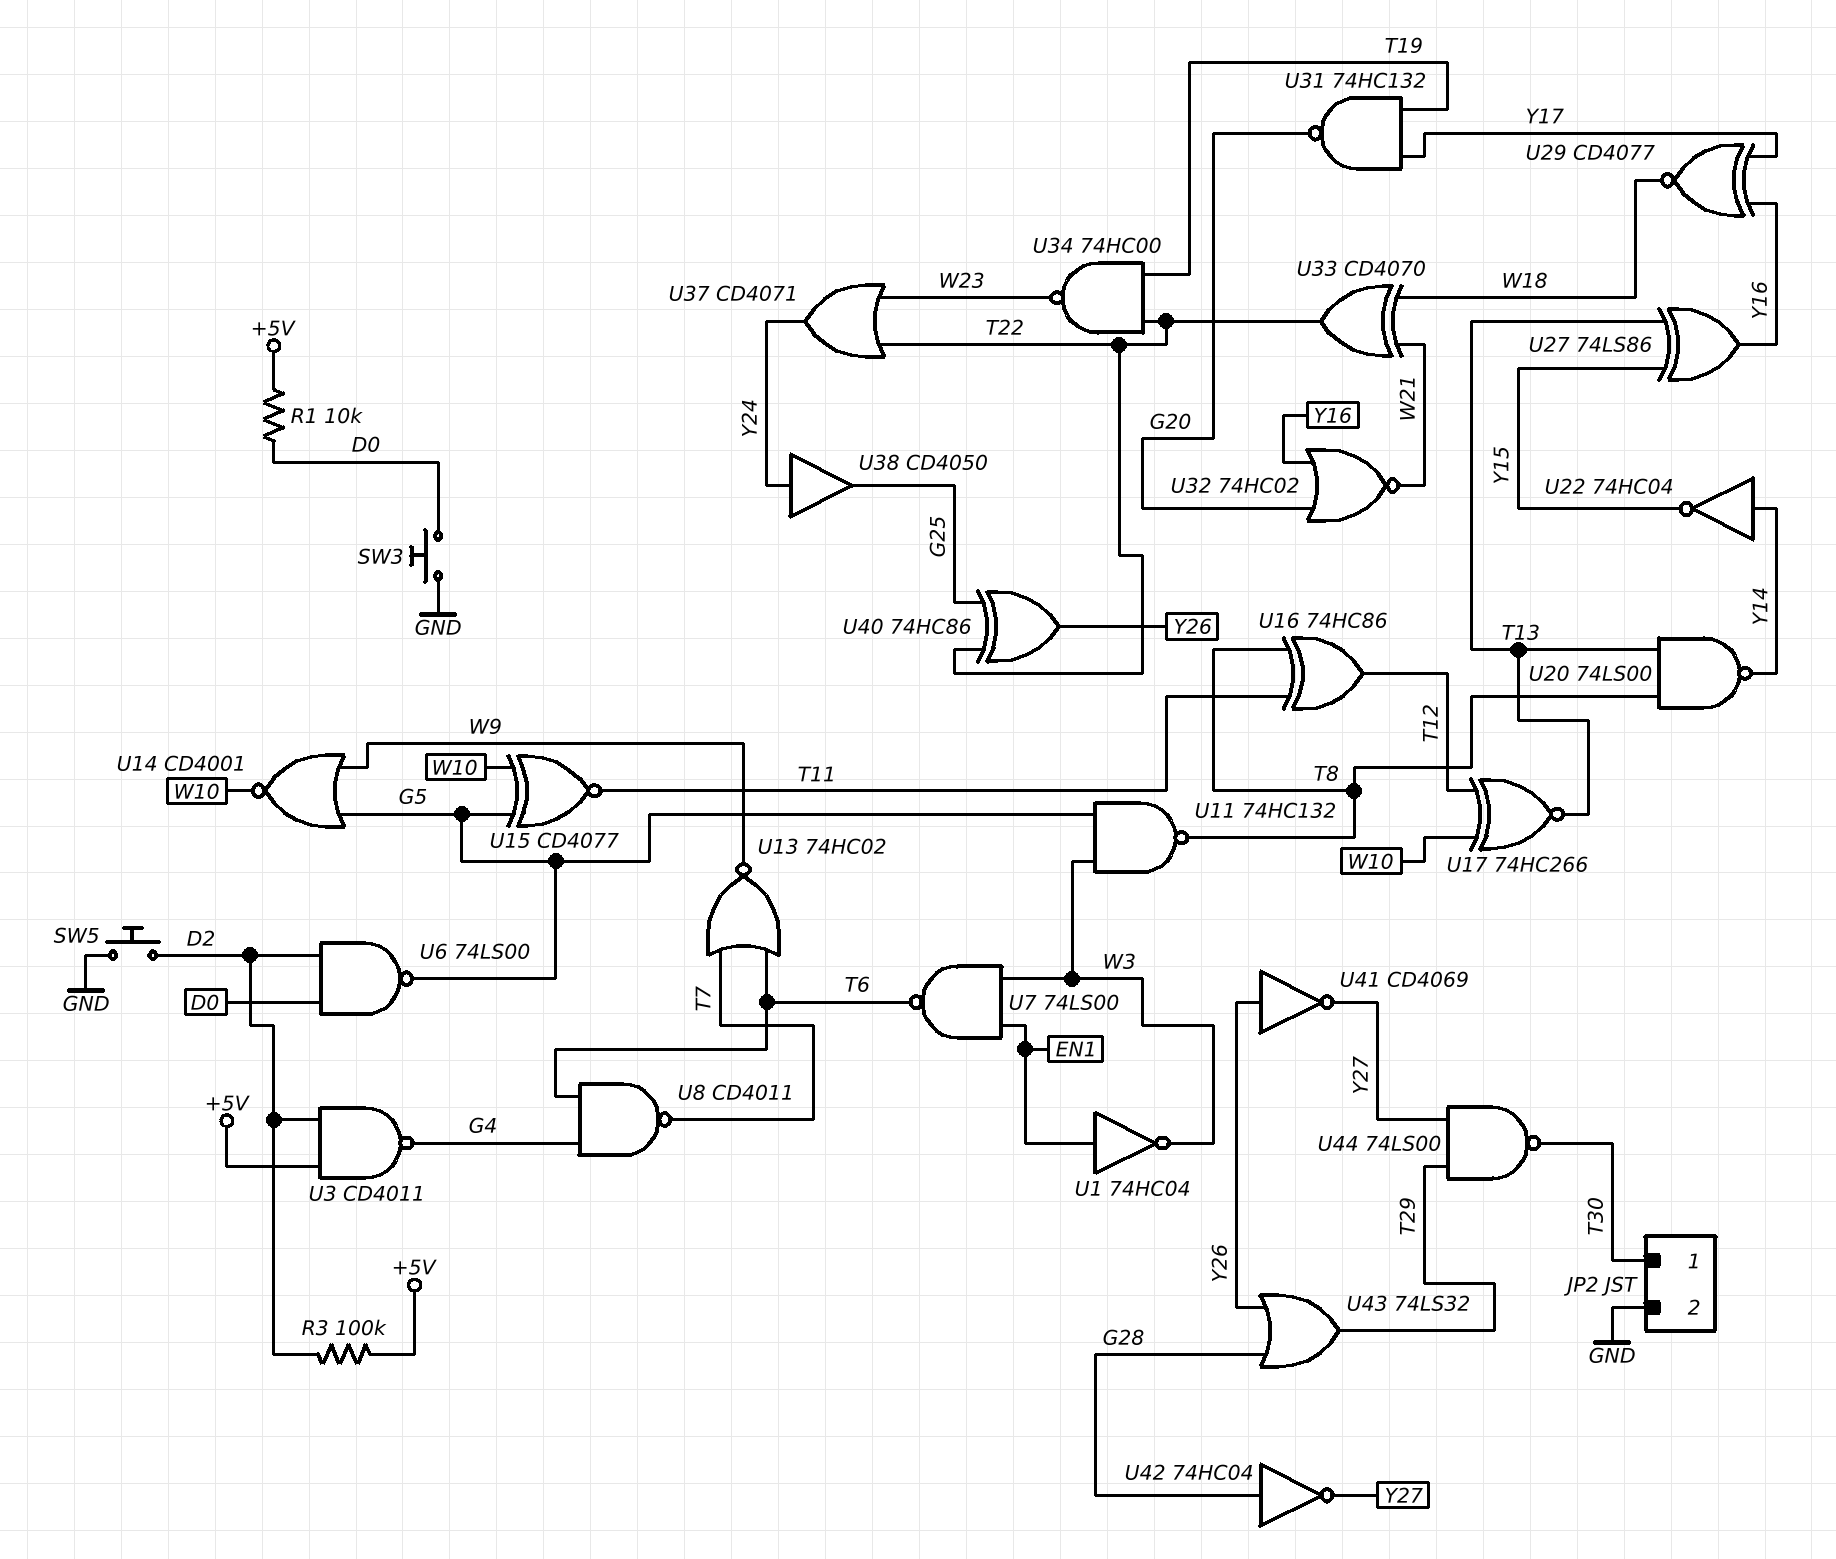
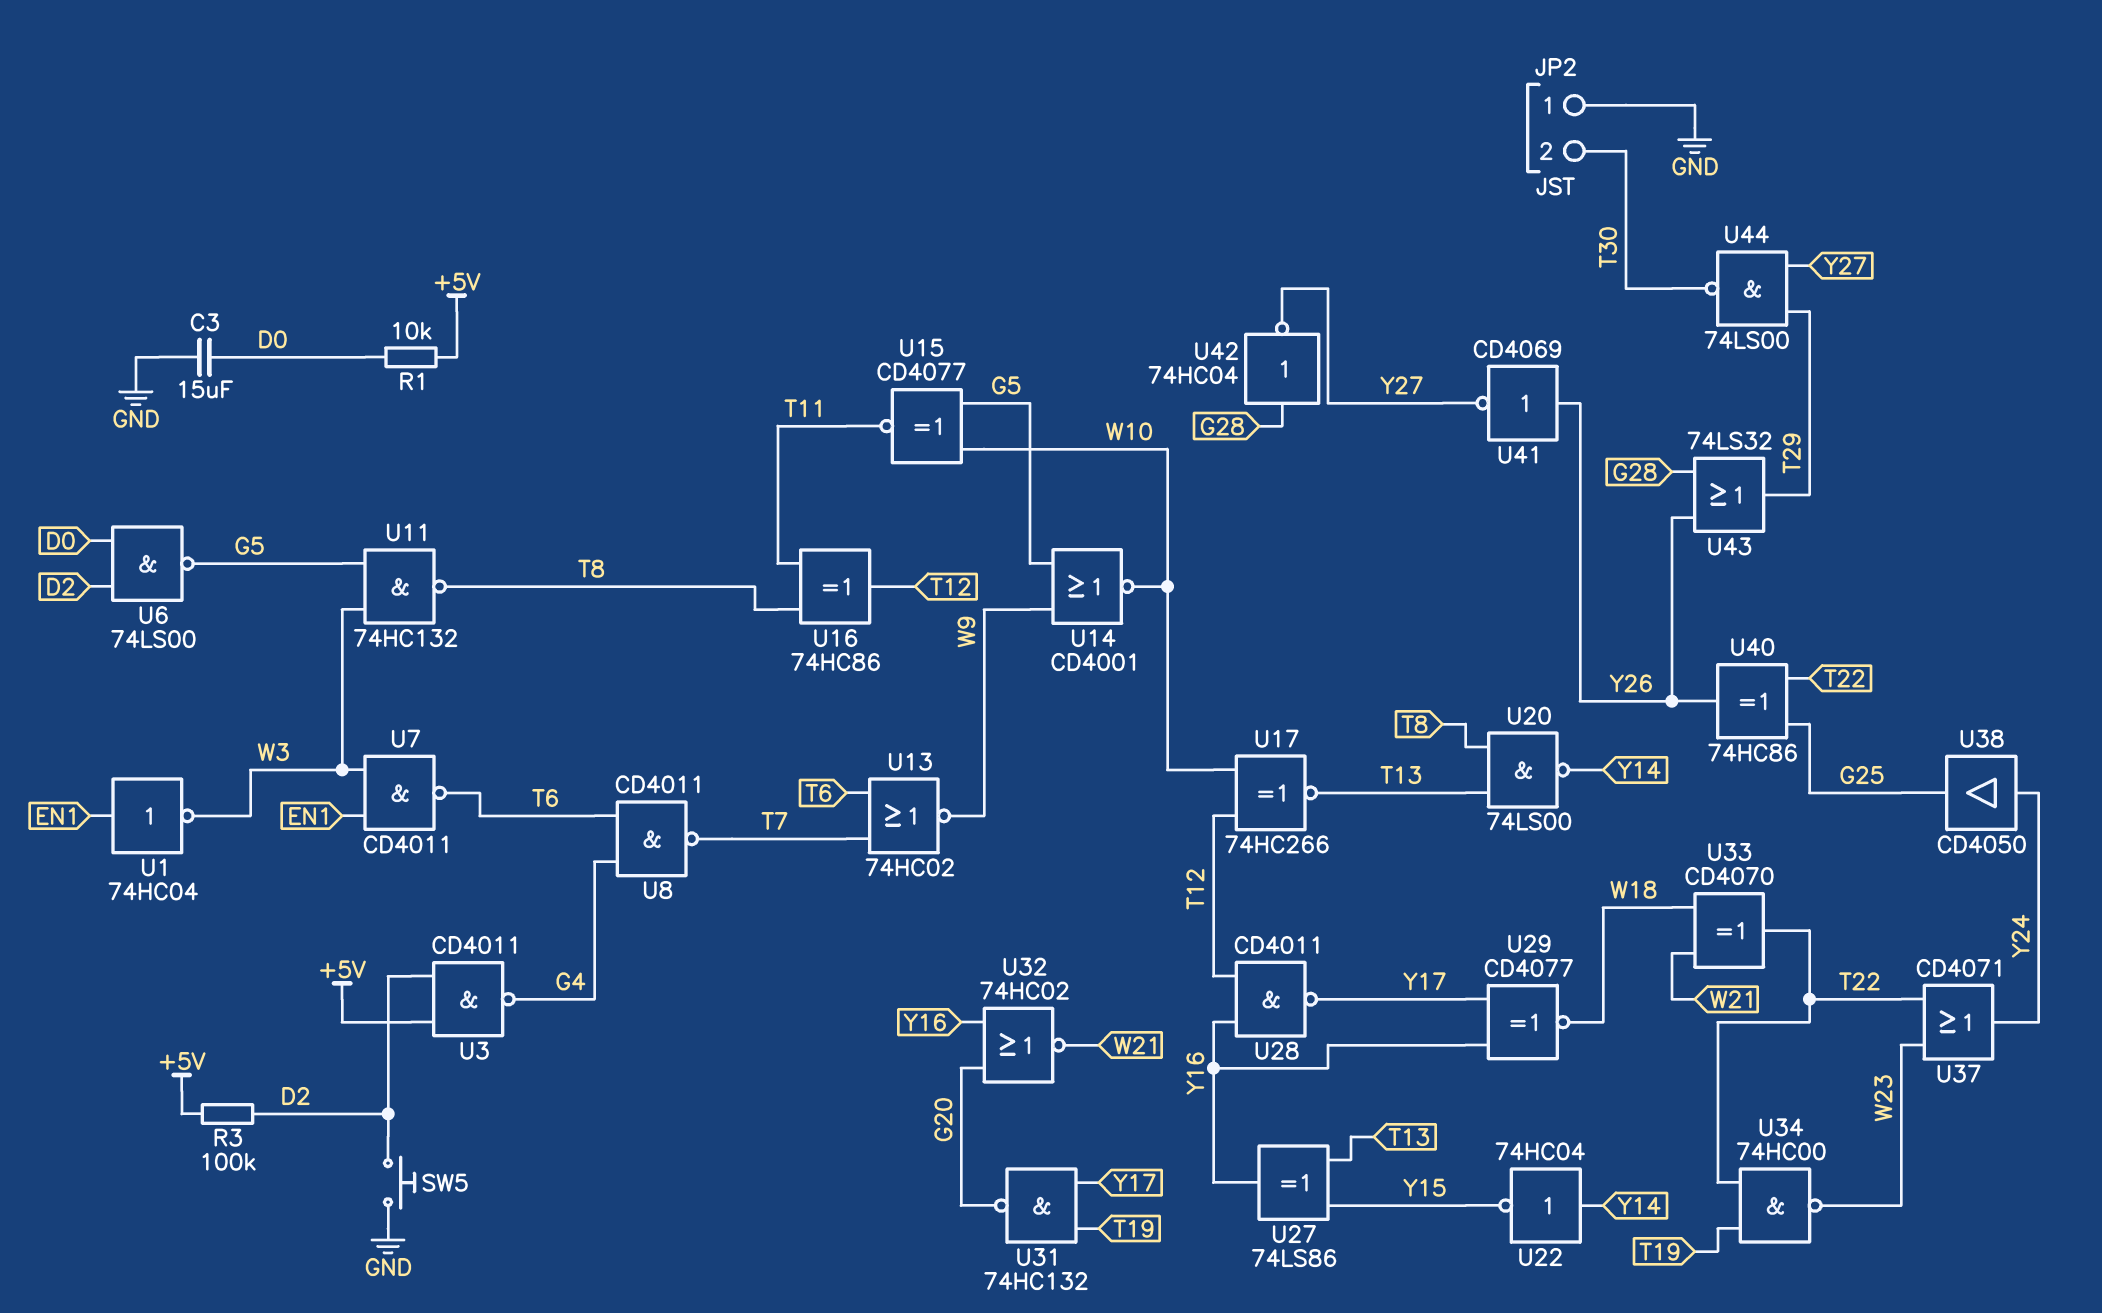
C3: none -> 15uF (D0, GND)
JP2 pin 1: T30 -> GND
JP2 pin 2: GND -> T30
SW3: button (D0, GND) -> none
U7: NAND 74LS00 (in EN1, in W3, out T6) -> NAND CD4011 (in EN1, in W3, out T6)
U28: none -> NAND CD4011 (in T12, in Y16, out Y17)

